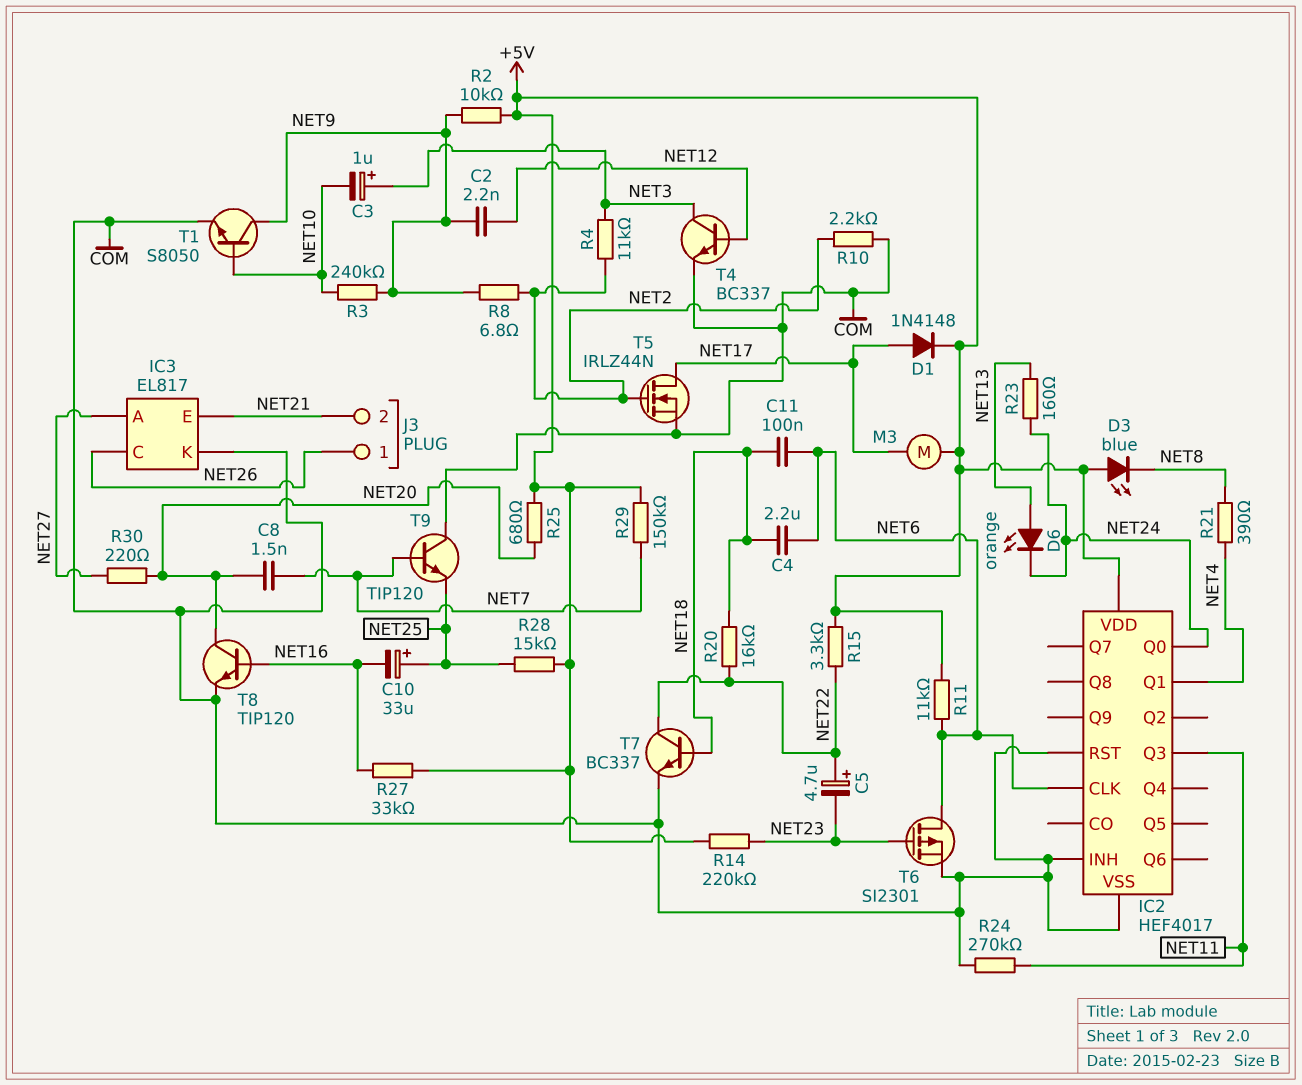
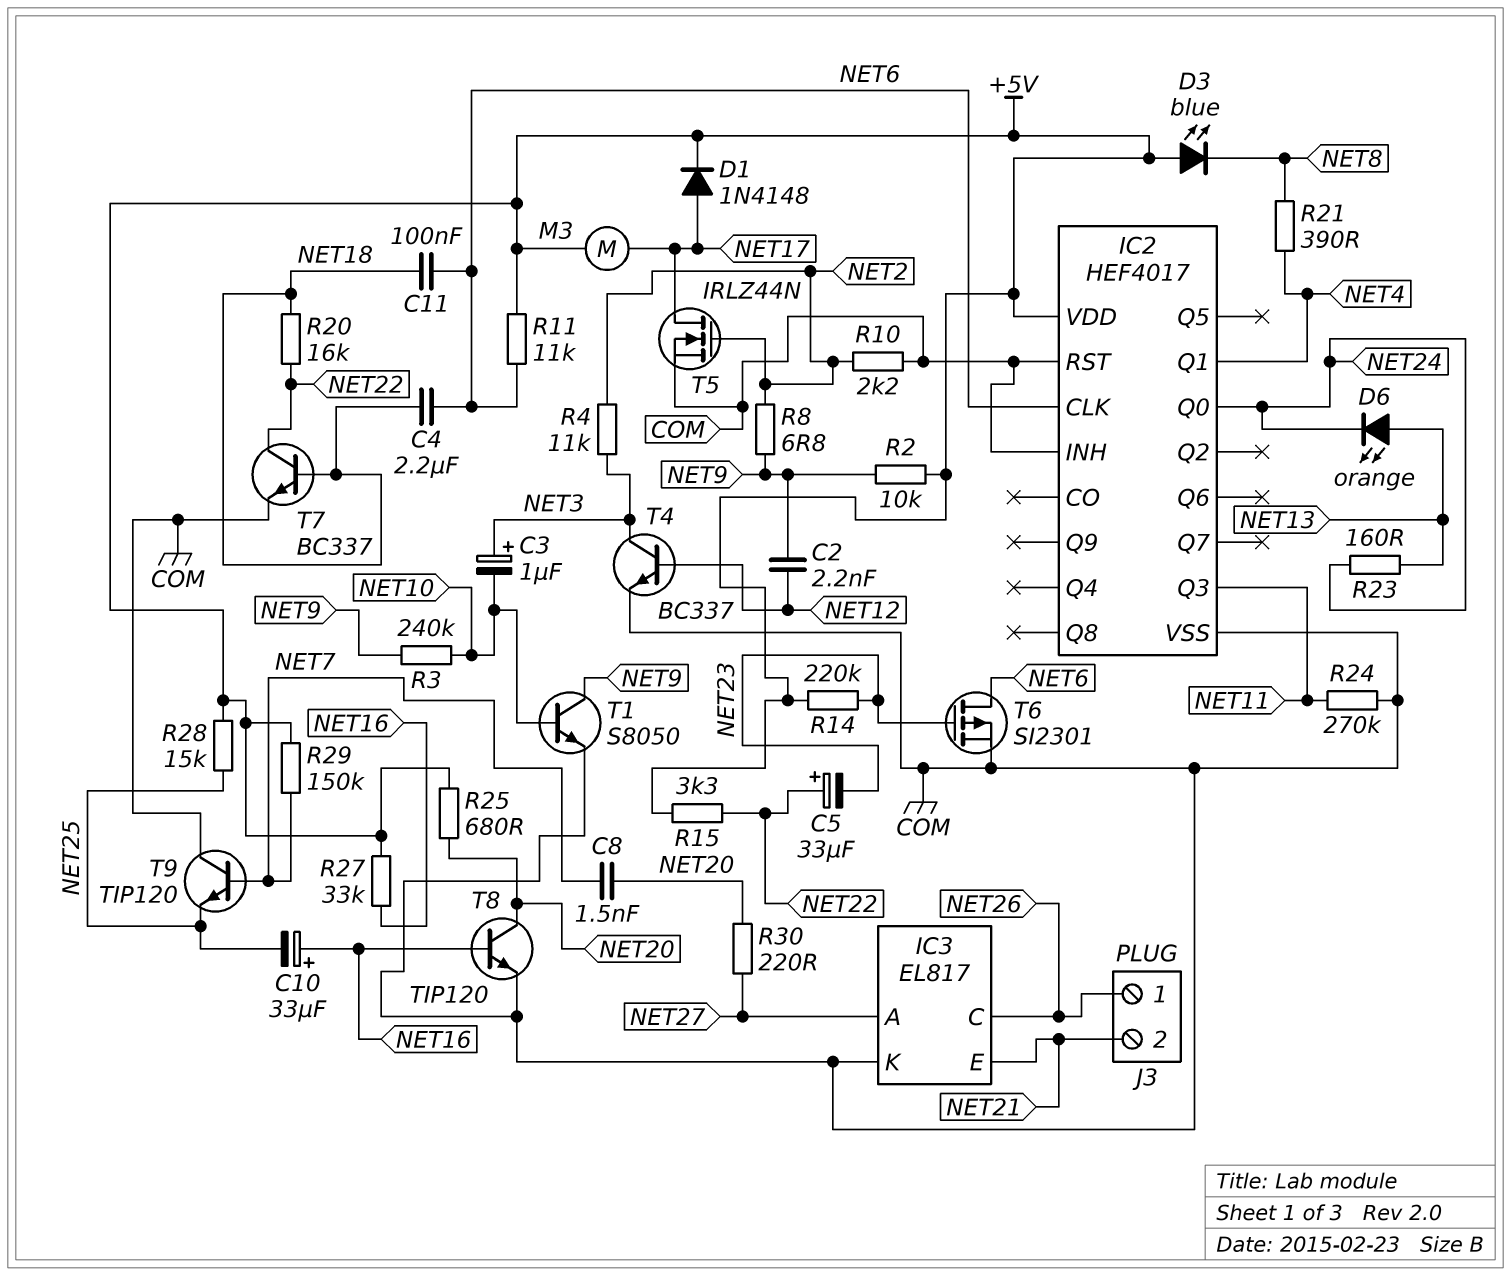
C5: 4.7uF (plus NET22, minus NET23) -> 33uF (plus NET22, minus NET23)
C10: 33uF (plus NET25, minus NET16) -> 33uF (plus NET16, minus NET25)

